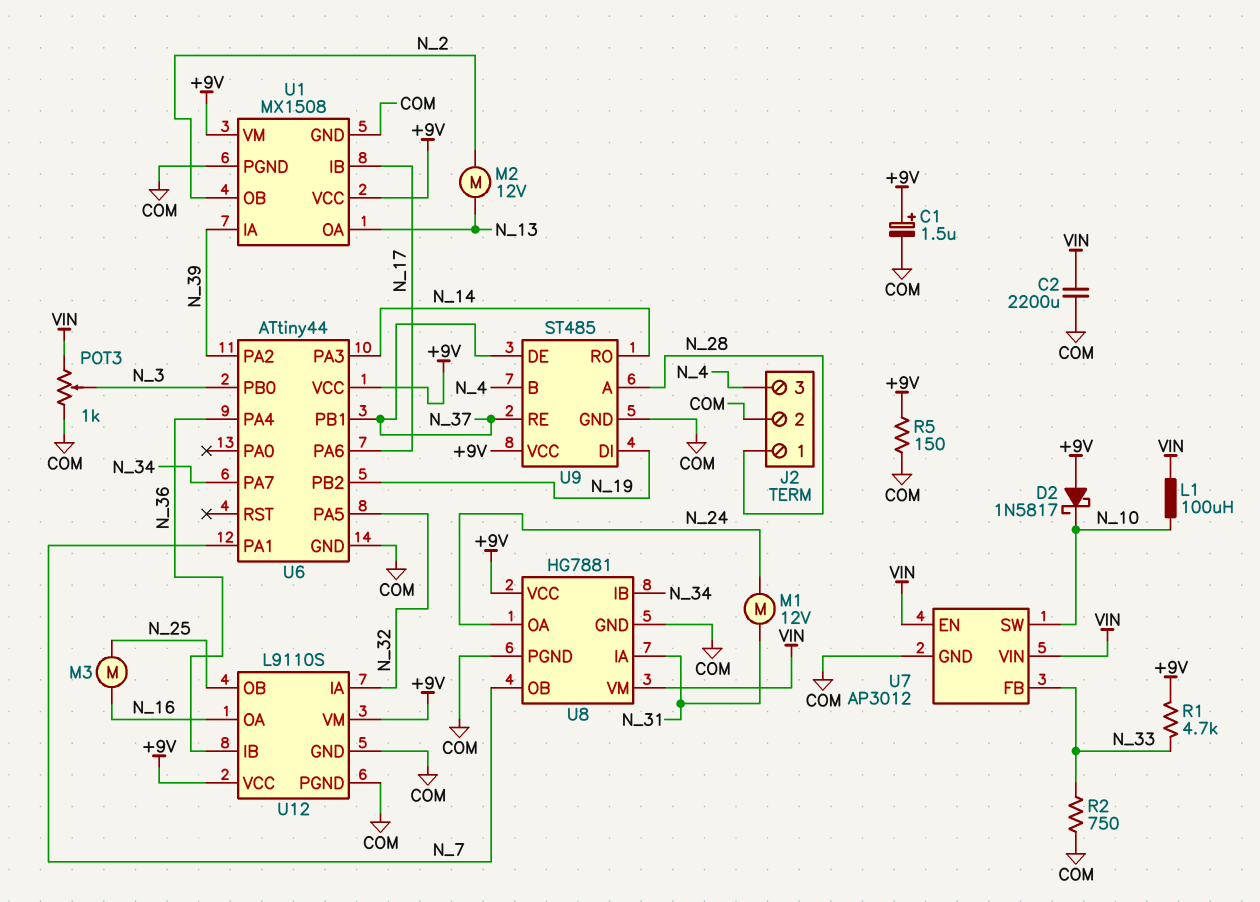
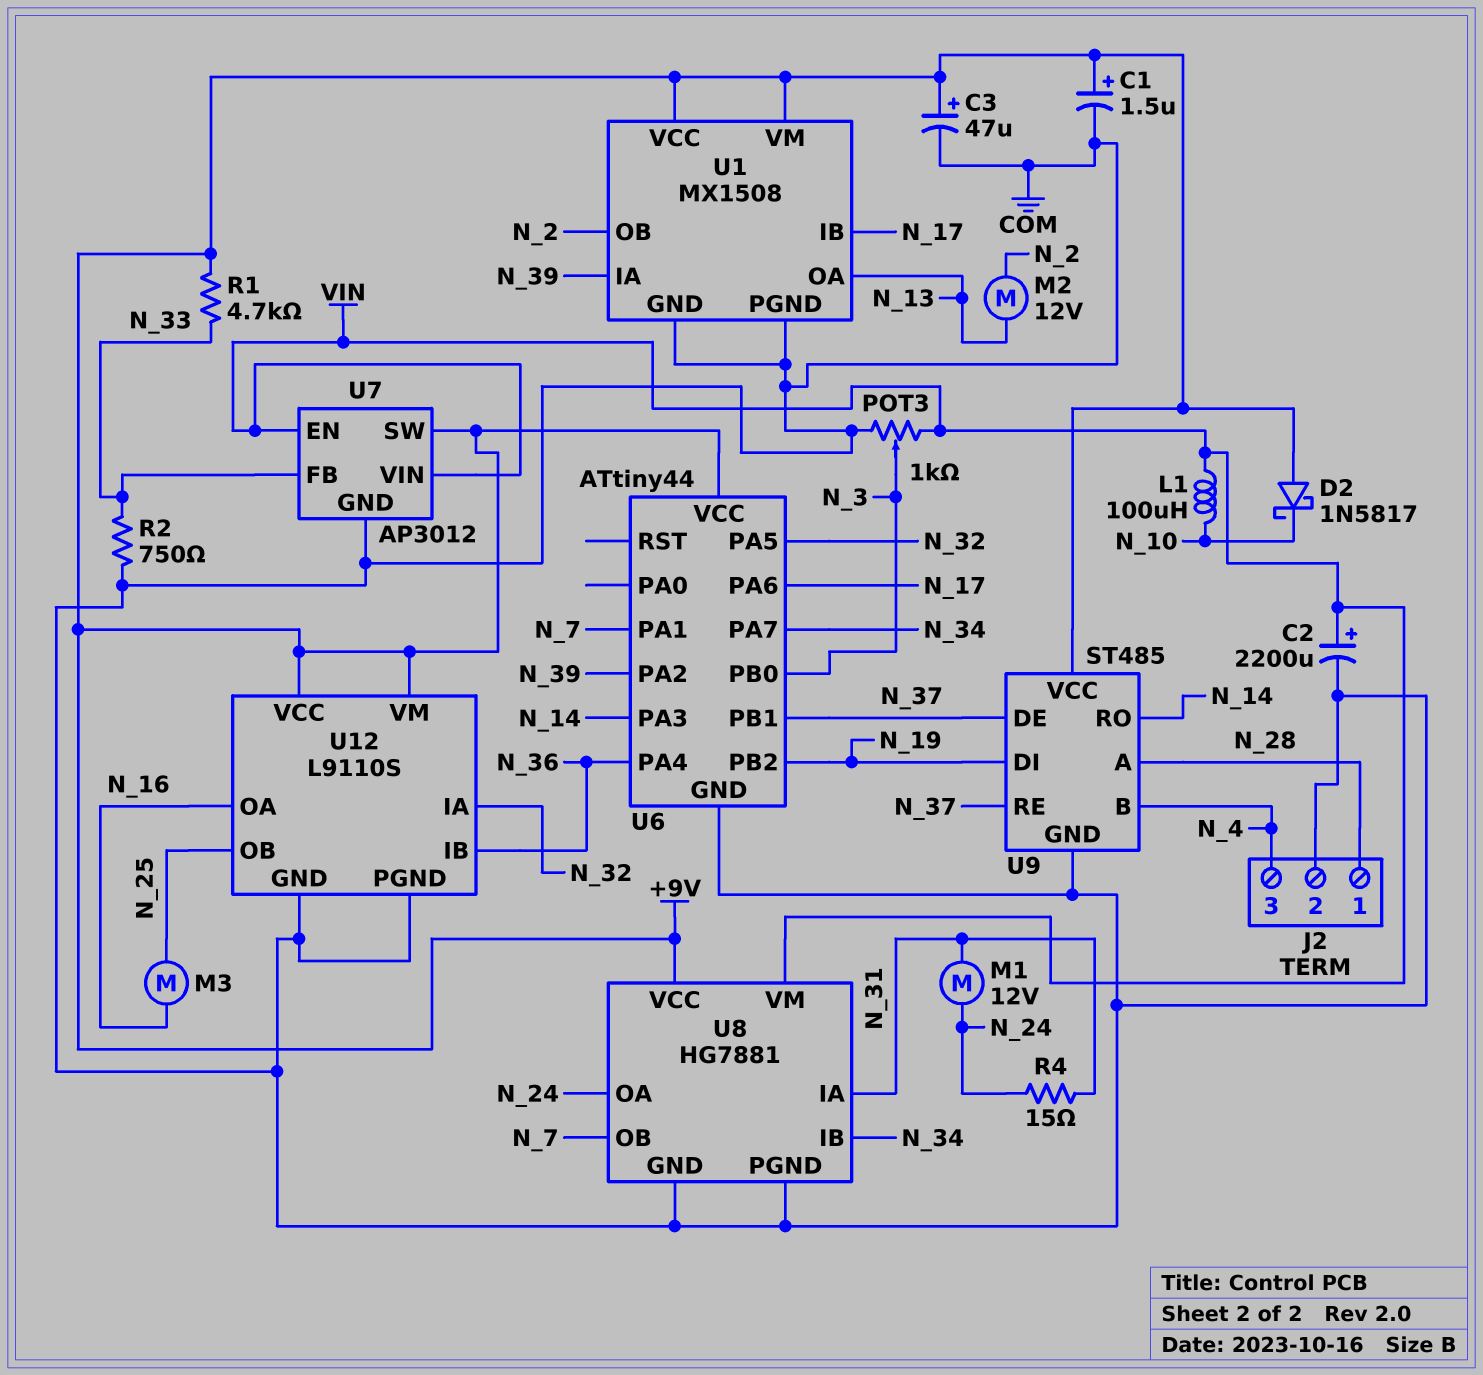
C2: 2200uF (COM, VIN) -> 2200uF (plus VIN, minus COM)
C3: none -> 47uF (plus +9V, minus COM)
R4: none -> 15 (N_24, N_31)
R5: 150 (+9V, COM) -> none
U7 pin SW: N_10 -> +9V

